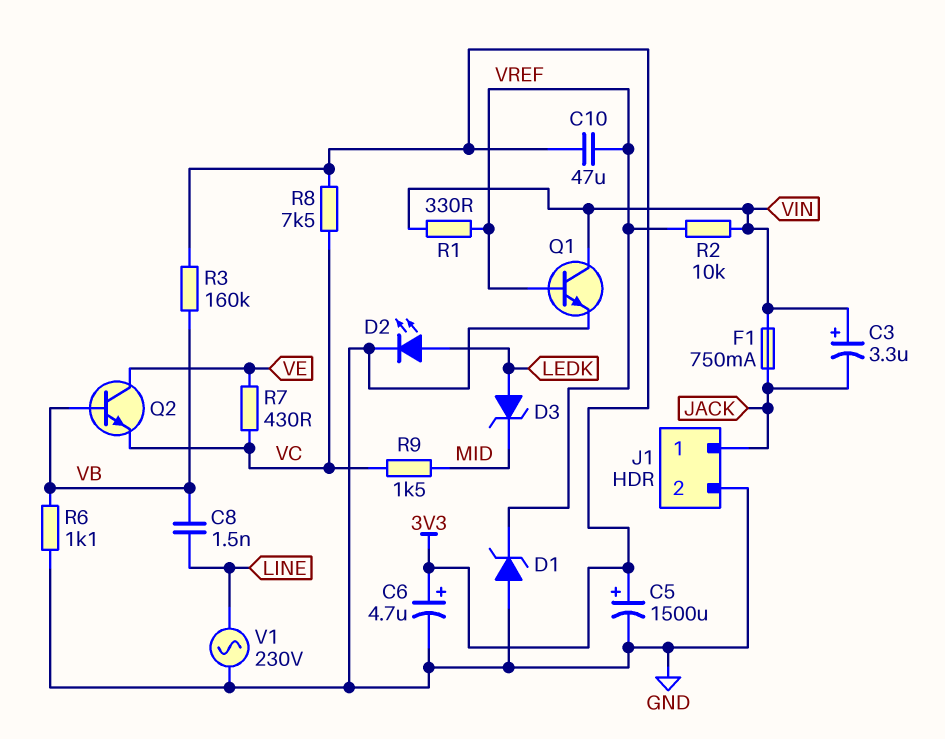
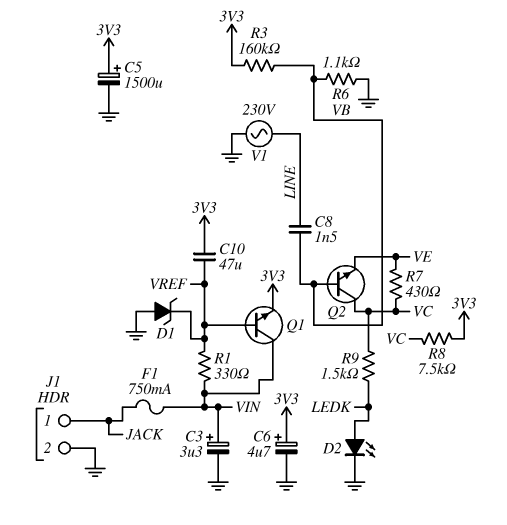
C3: 3.3uF (plus VIN, minus JACK) -> 3.3uF (plus VIN, minus GND)
D3: zener (A LEDK, K MID) -> none
Q1: NPN (B VREF, C VIN, E GND) -> NPN (B VREF, C VIN, E 3V3)
Q2: NPN (B VB, C VE, E VC) -> NPN (B VB, C VC, E VE)
R2: 10k (VIN, VREF) -> none
R9: 1.5k (MID, VC) -> 1.5k (LEDK, VC)

